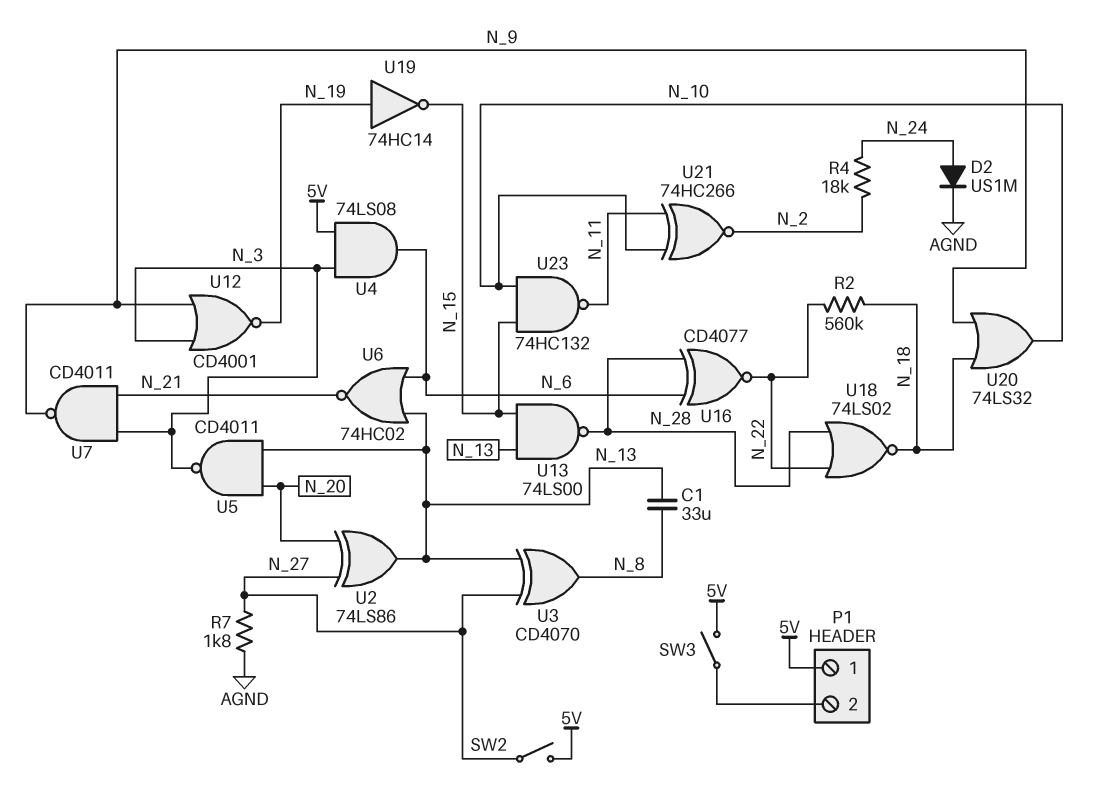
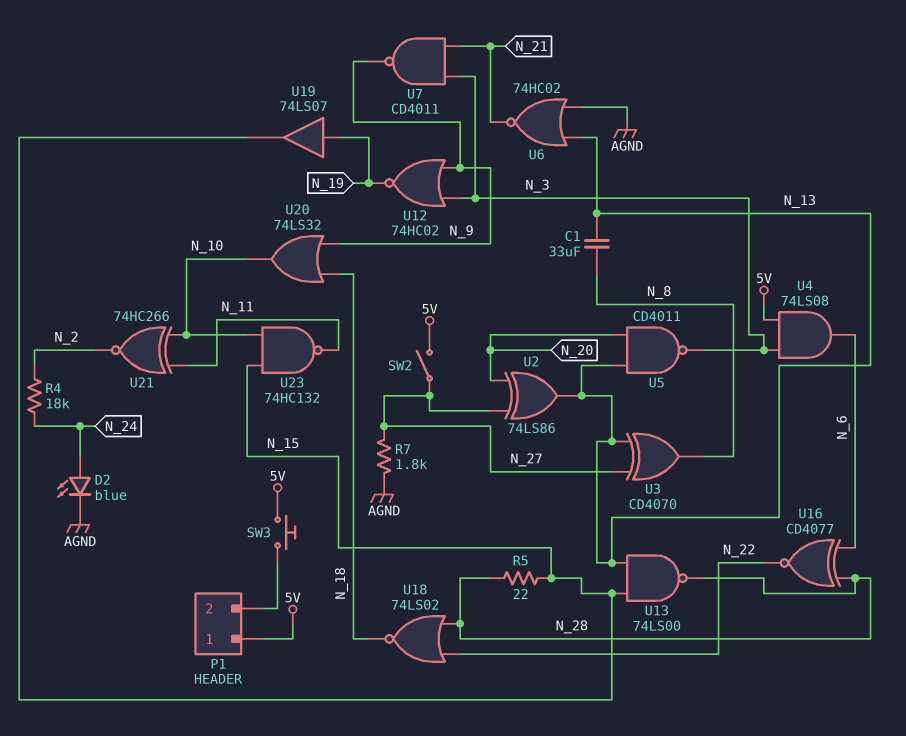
D2: diode US1M (A N_24, K AGND) -> LED blue (A N_24, K AGND)
R2: 560k (N_18, N_22) -> none
R5: none -> 22 (N_15, N_28)
SW3: switch (5V, P1/2) -> button (5V, P1/2)
U6: NOR 74HC02 (in N_6, in N_13, out N_21) -> NOR 74HC02 (in AGND, in N_13, out N_21)
U12: NOR CD4001 (in N_3, in N_9, out N_19) -> NOR 74HC02 (in N_3, in N_9, out N_19)
U19: NOT 74HC14 (in N_19, out N_15) -> buffer 74LS07 (in N_19, out N_15)

